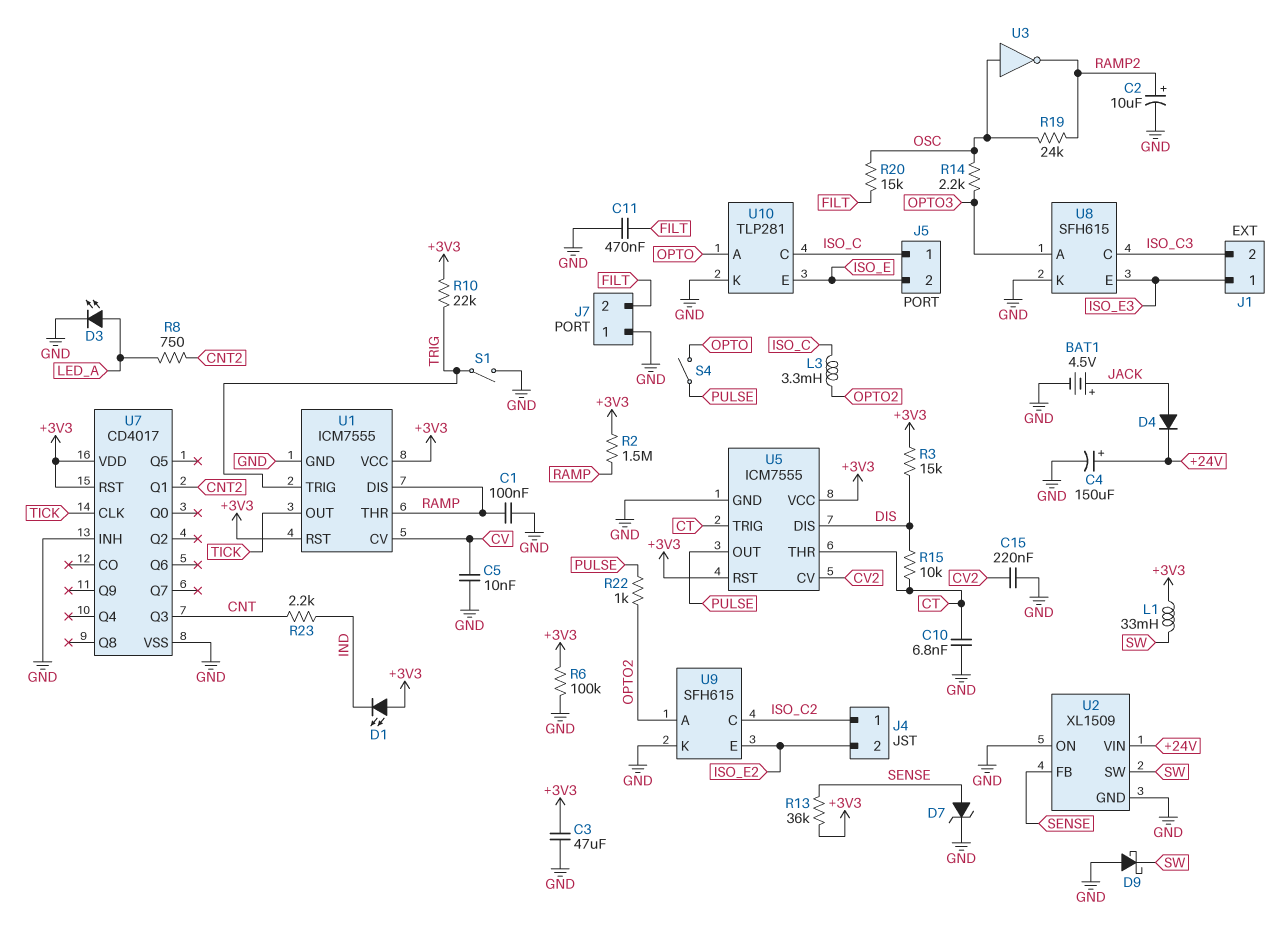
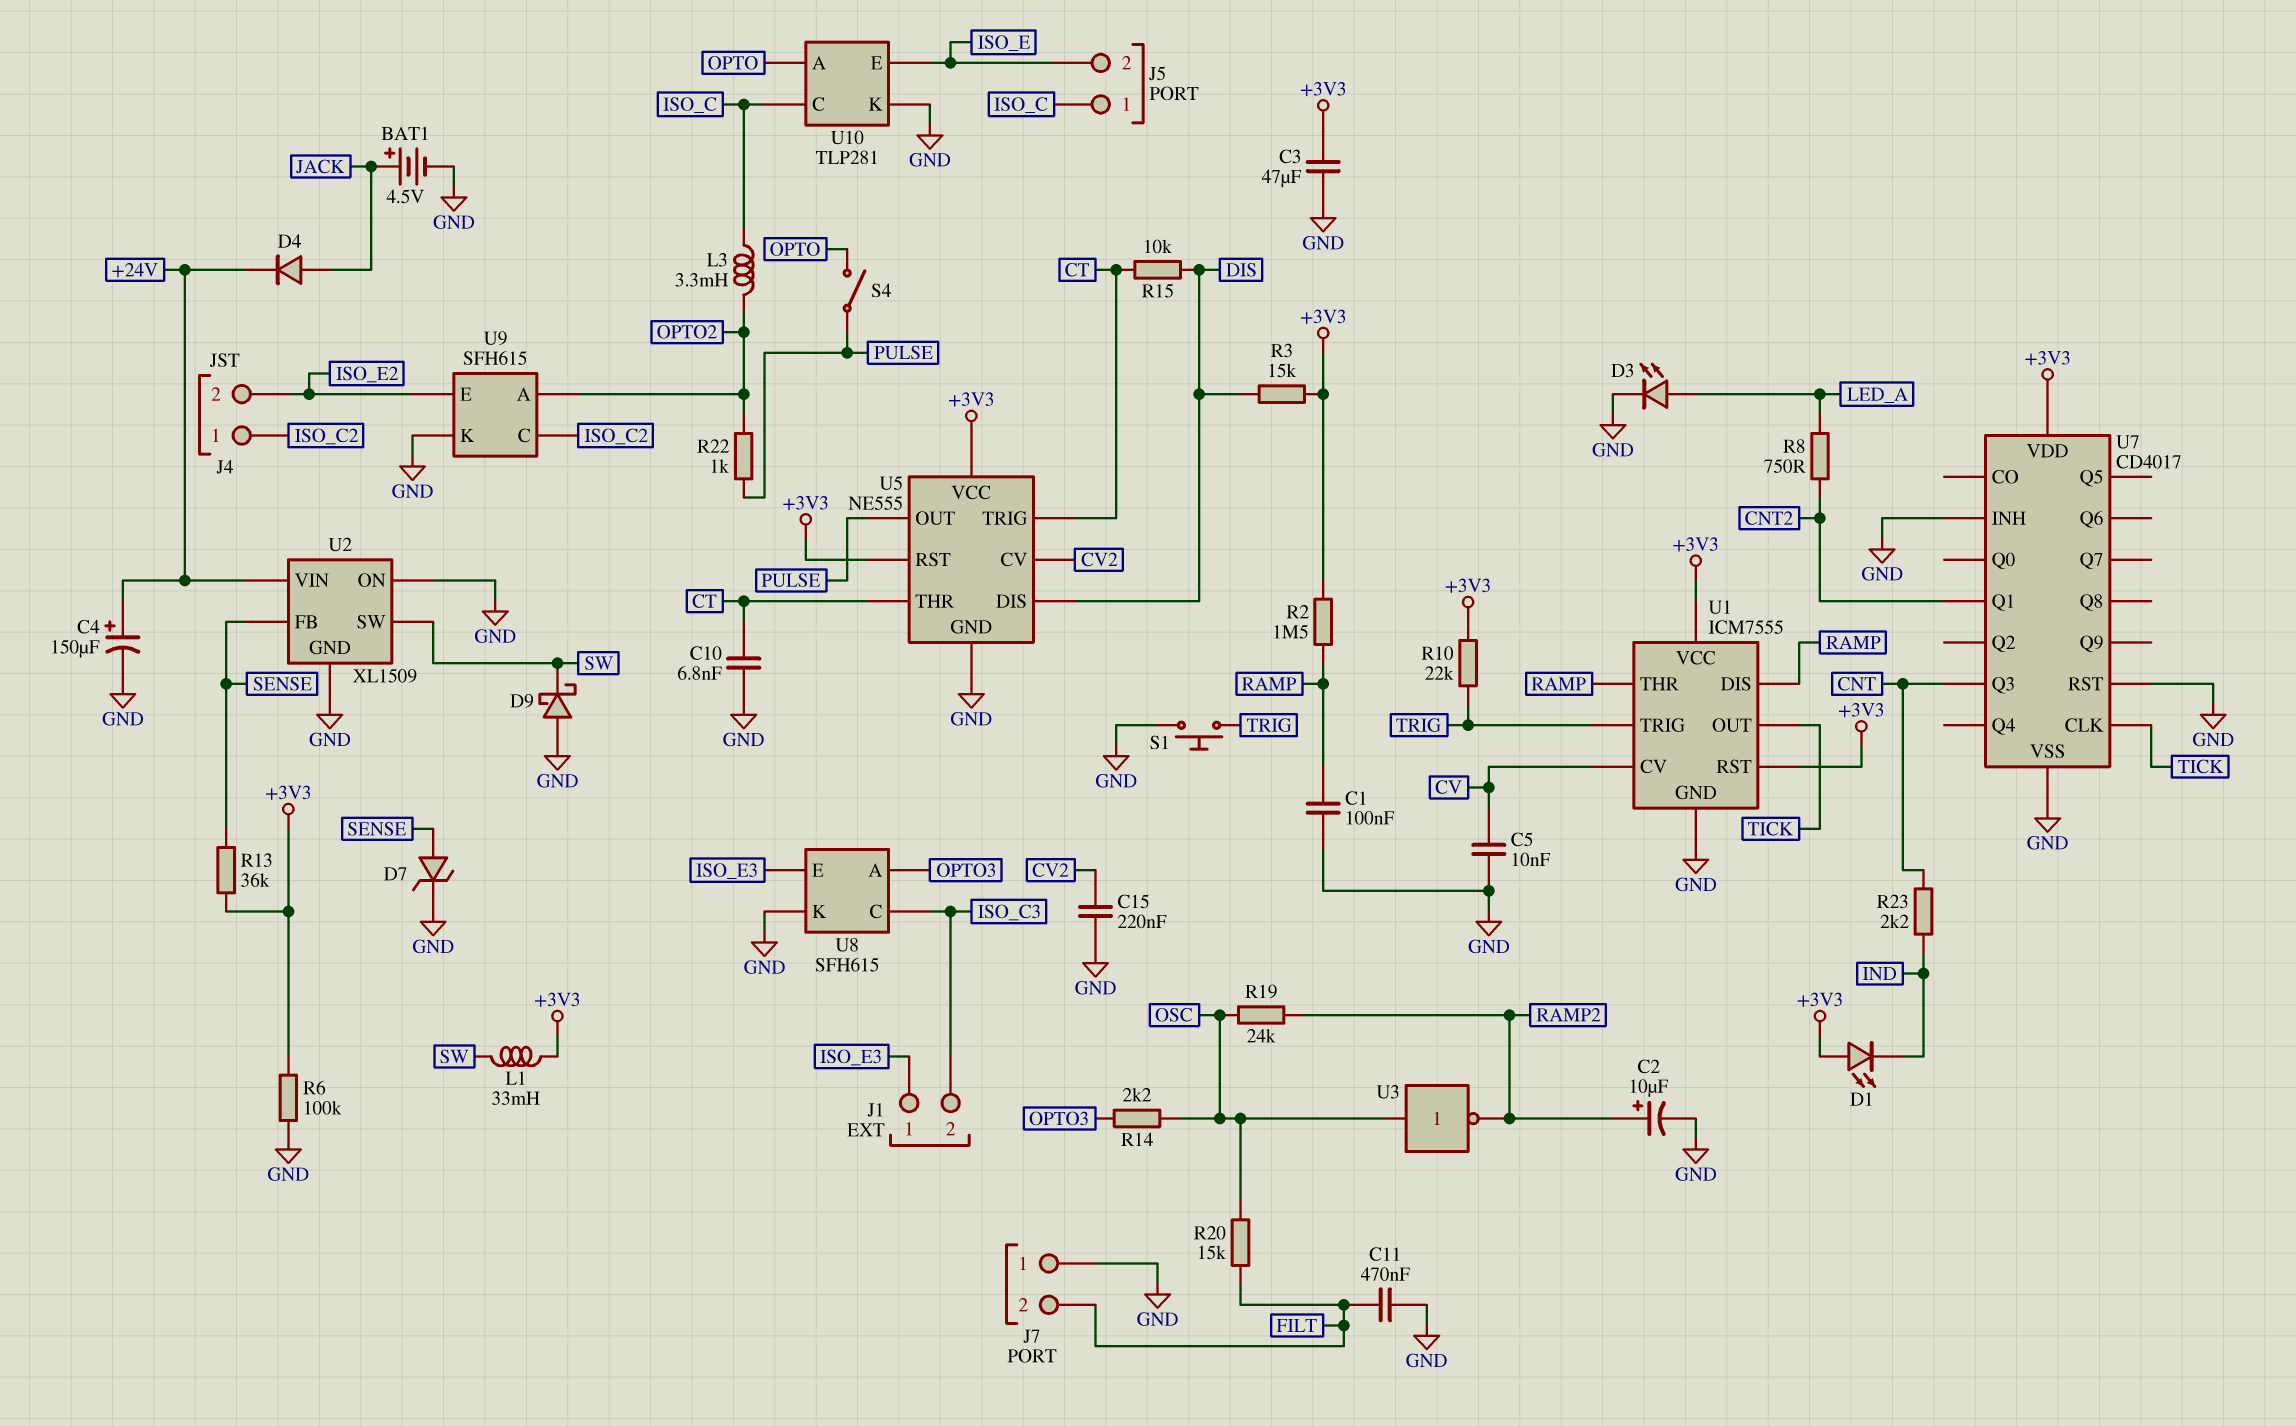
S1: switch (GND, TRIG) -> button (GND, TRIG)
U5: ICM7555 -> NE555
U7 pin RST: +3V3 -> GND

